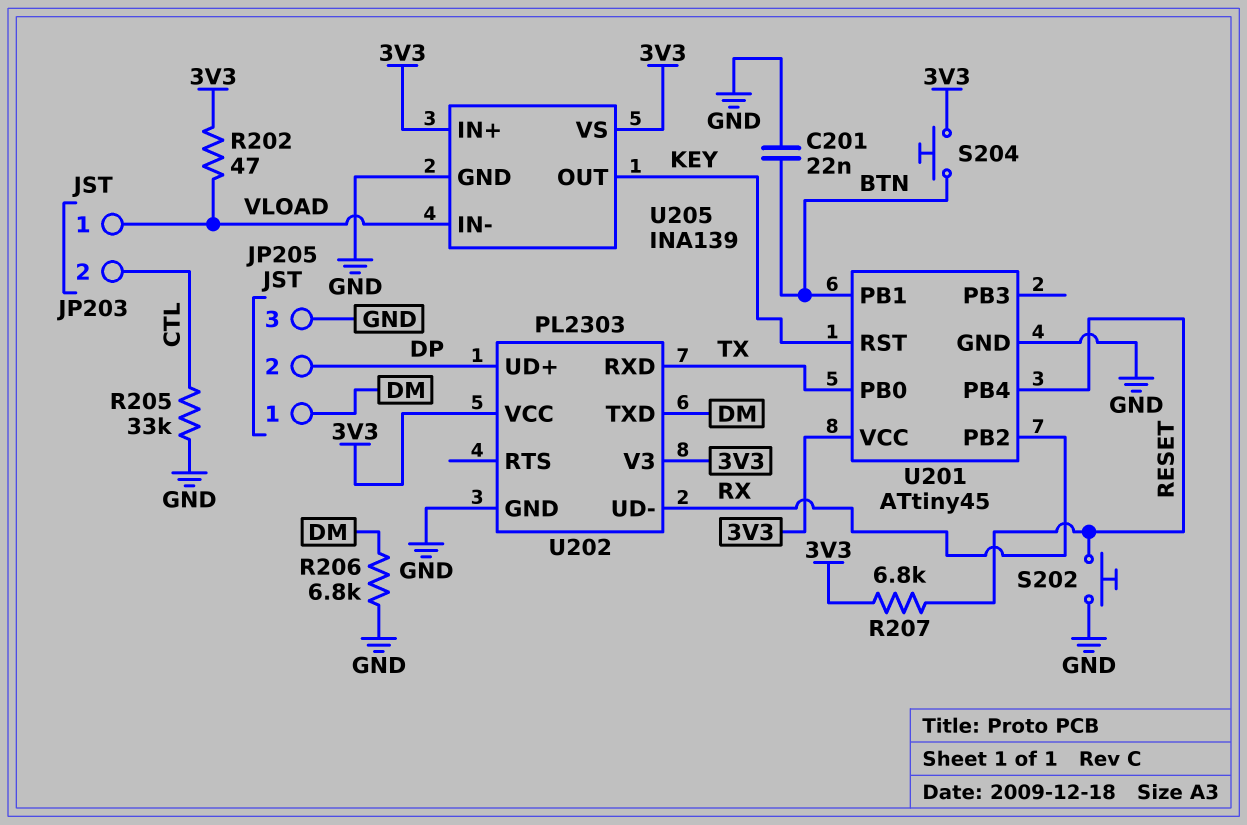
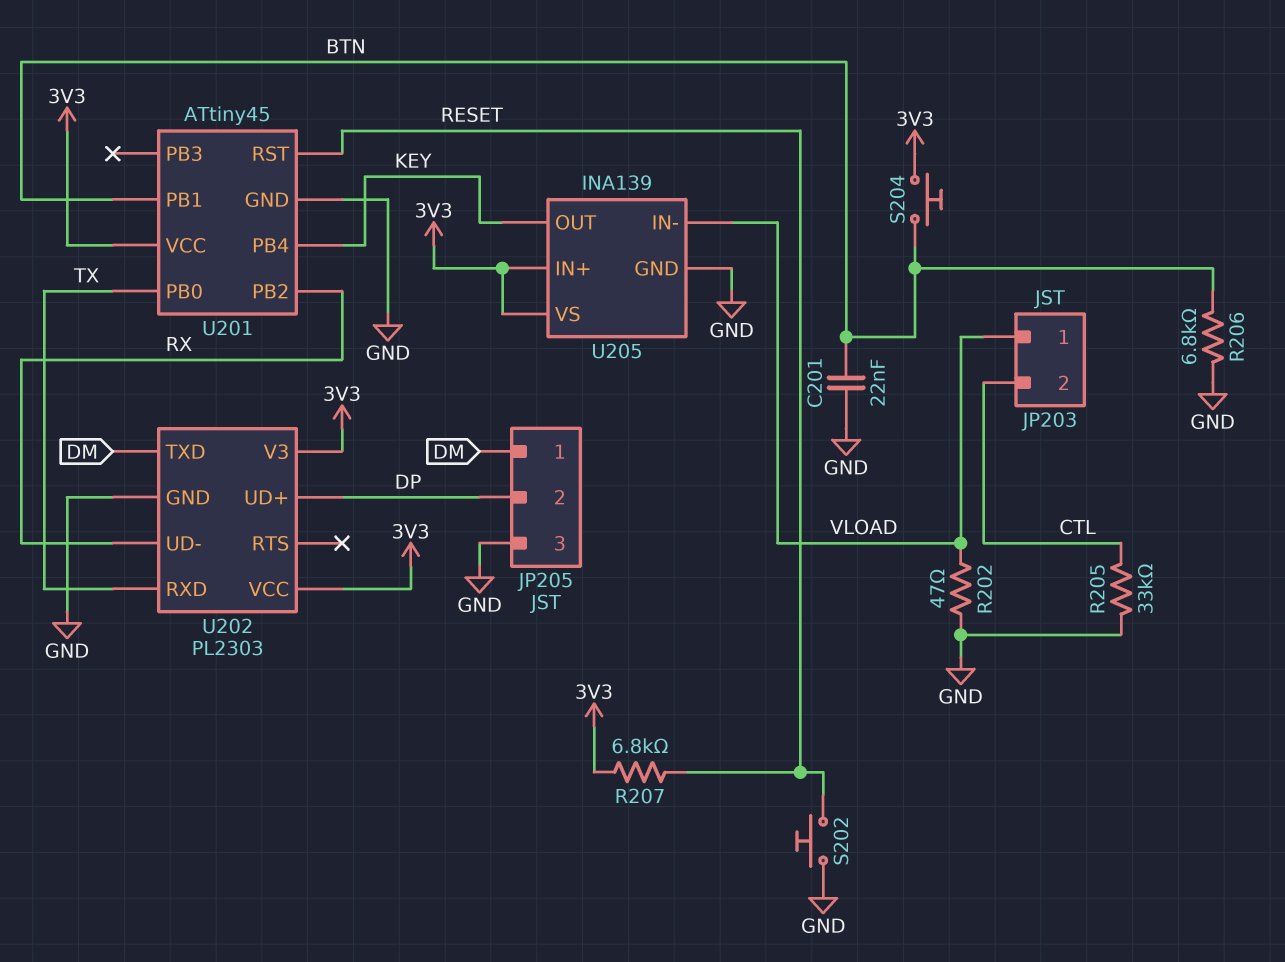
R202: 47 (3V3, VLOAD) -> 47 (GND, VLOAD)
R206: 6.8k (DM, GND) -> 6.8k (BTN, GND)
U201 pin PB4: RESET -> KEY
U201 pin RST: KEY -> RESET

